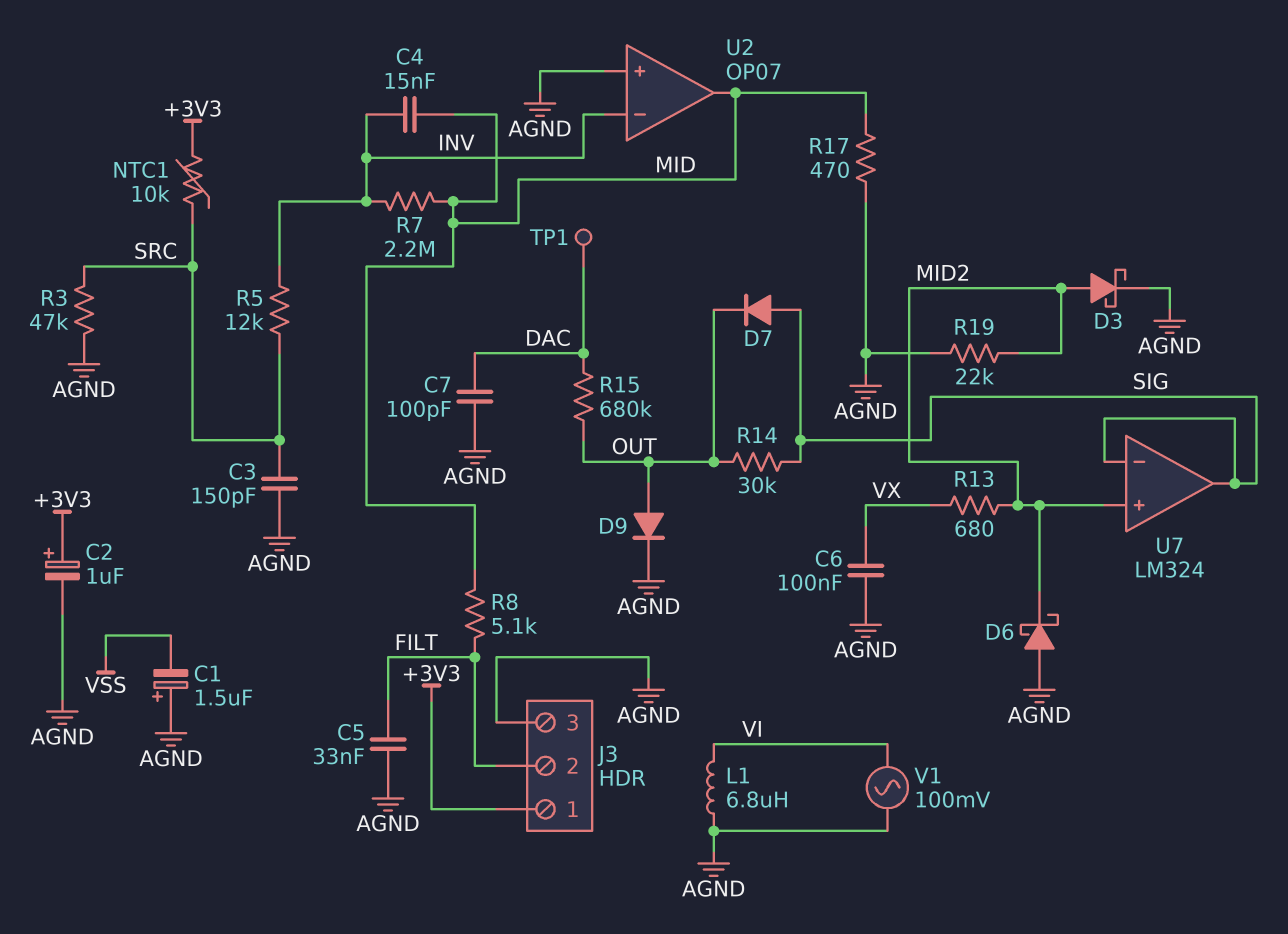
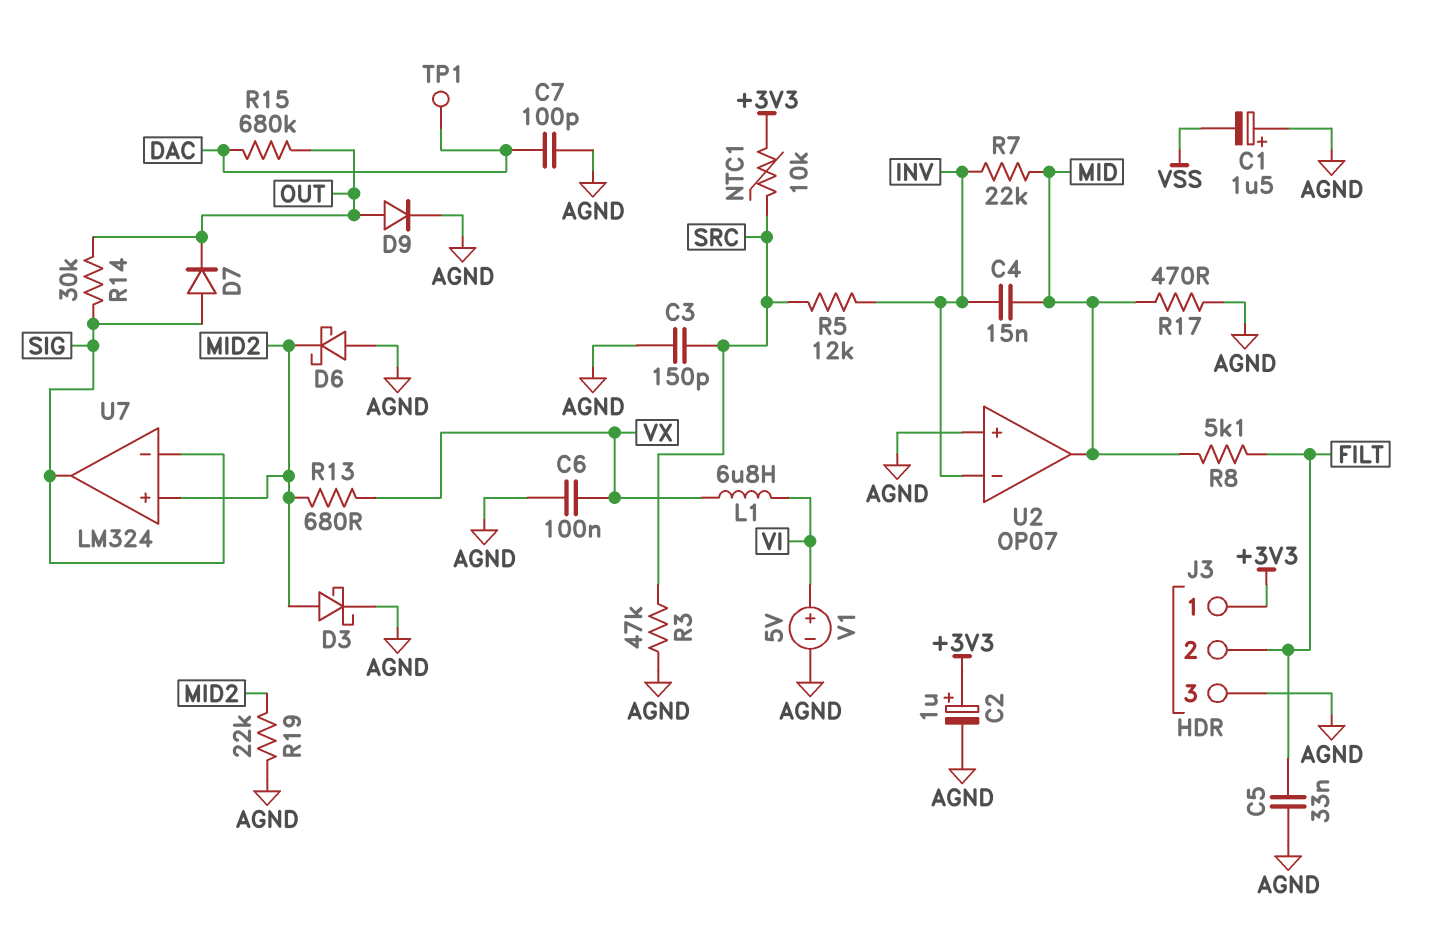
L1: 6.8uH (AGND, VI) -> 6.8uH (VI, VX)
R7: 2.2M (INV, MID) -> 22k (INV, MID)
V1: AC 100mV (AGND, VI) -> 5V (plus VI, minus AGND)

